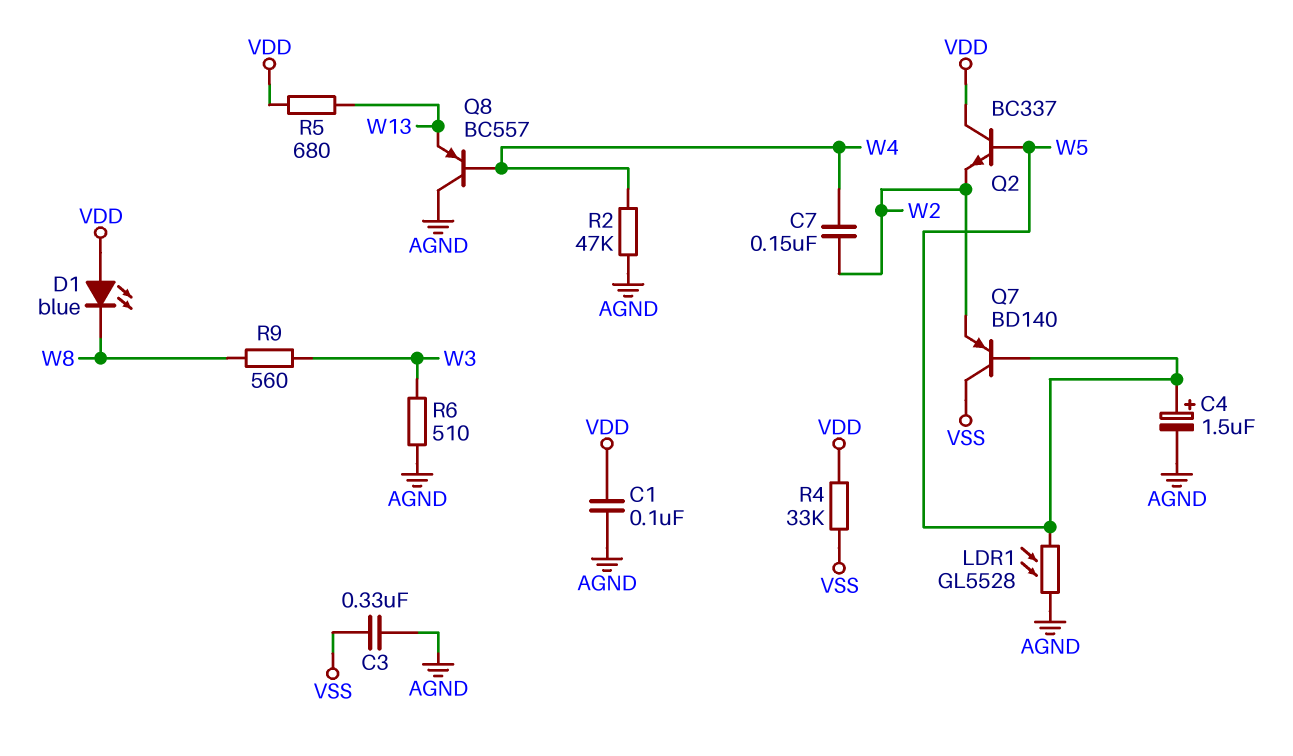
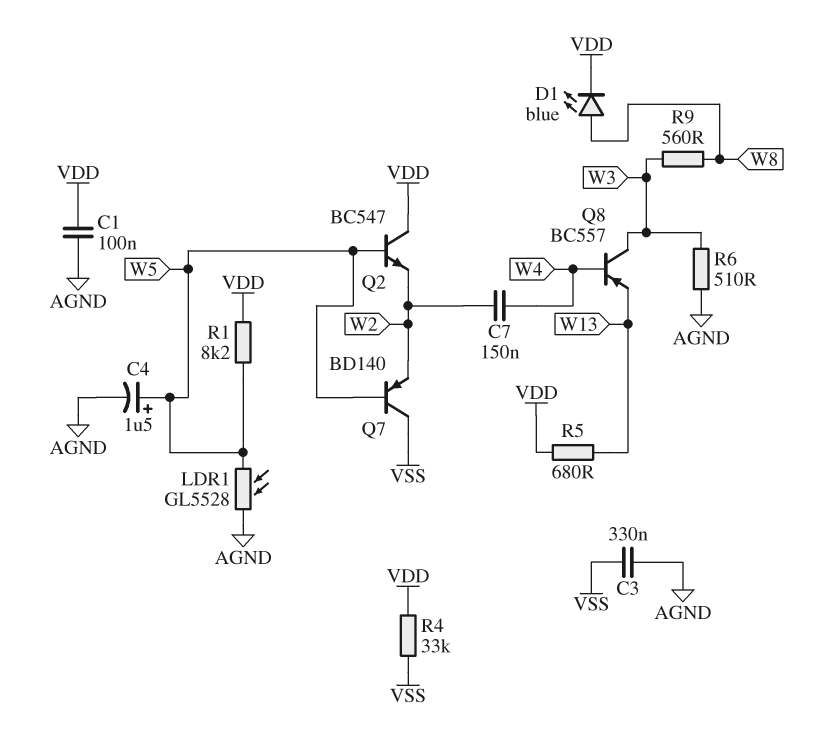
D1: LED blue (A VDD, K W8) -> LED blue (A W8, K VDD)
Q2: NPN BC337 (B W5, C VDD, E W2) -> NPN BC547 (B W5, C VDD, E W2)
Q8: PNP BC557 (B W4, C AGND, E W13) -> PNP BC557 (B W4, C W3, E W13)
R1: none -> 8.2k (VDD, W5)
R2: 47k (AGND, W4) -> none

